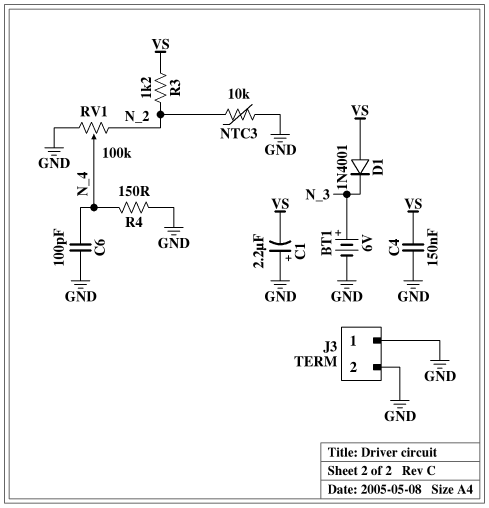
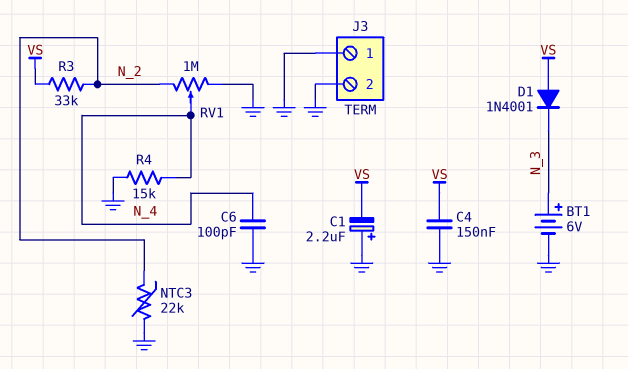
NTC3: 10k (GND, N_2) -> 22k (GND, N_2)
R3: 1.2k (N_2, VS) -> 33k (N_2, VS)
R4: 150 (GND, N_4) -> 15k (GND, N_4)
RV1: 100k (GND, N_2, wiper N_4) -> 1M (GND, N_2, wiper N_4)

